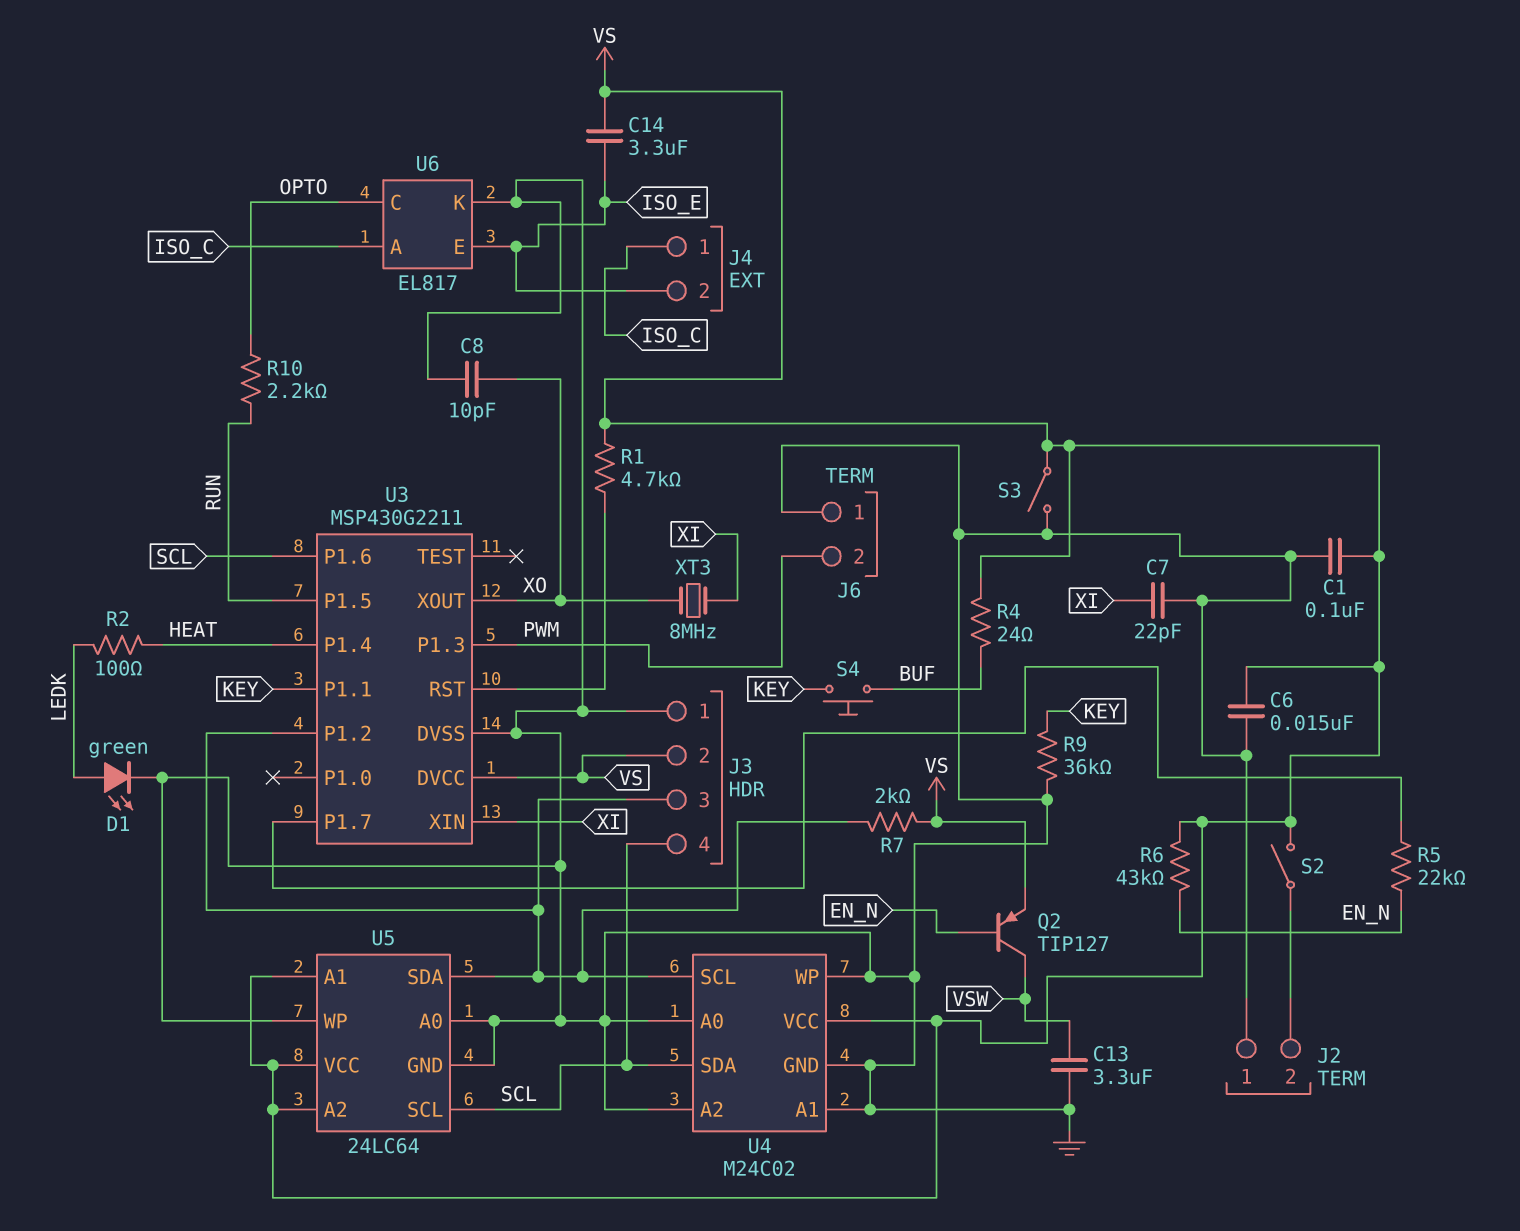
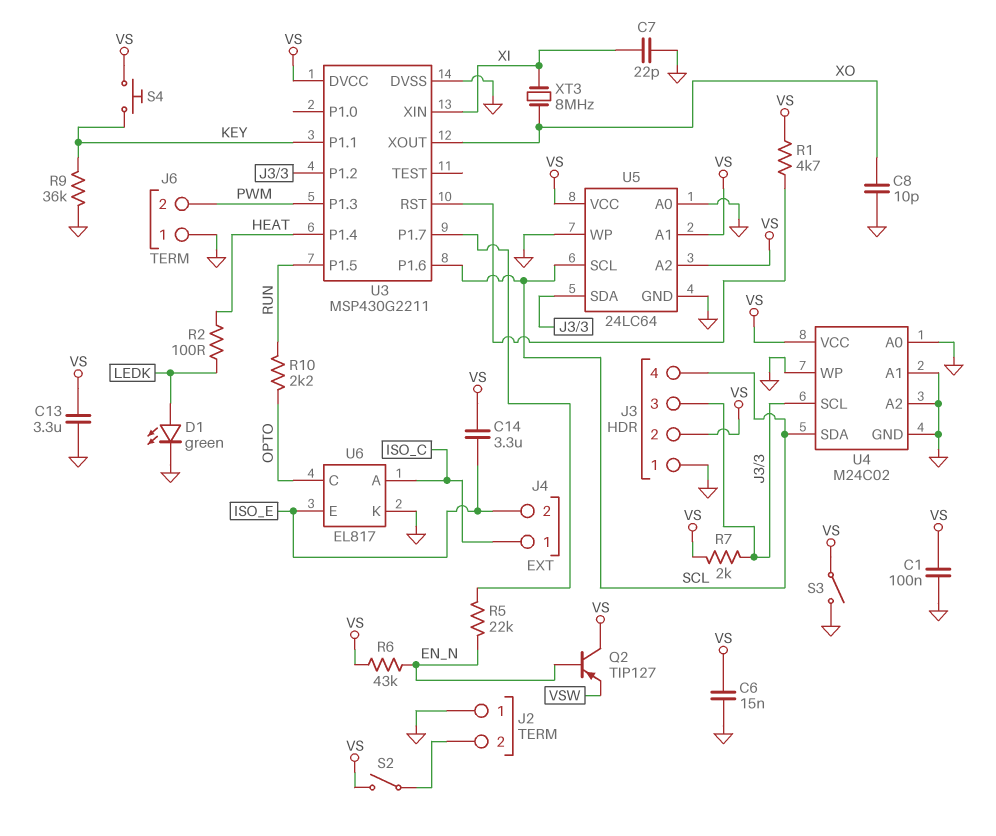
C13: 3.3uF (GND, VSW) -> 3.3uF (GND, VS)
Q2: PNP TIP127 (B EN_N, C VSW, E VS) -> PNP TIP127 (B EN_N, C VS, E VSW)
R4: 24 (BUF, VS) -> none
S4: button (BUF, KEY) -> button (KEY, VS)

